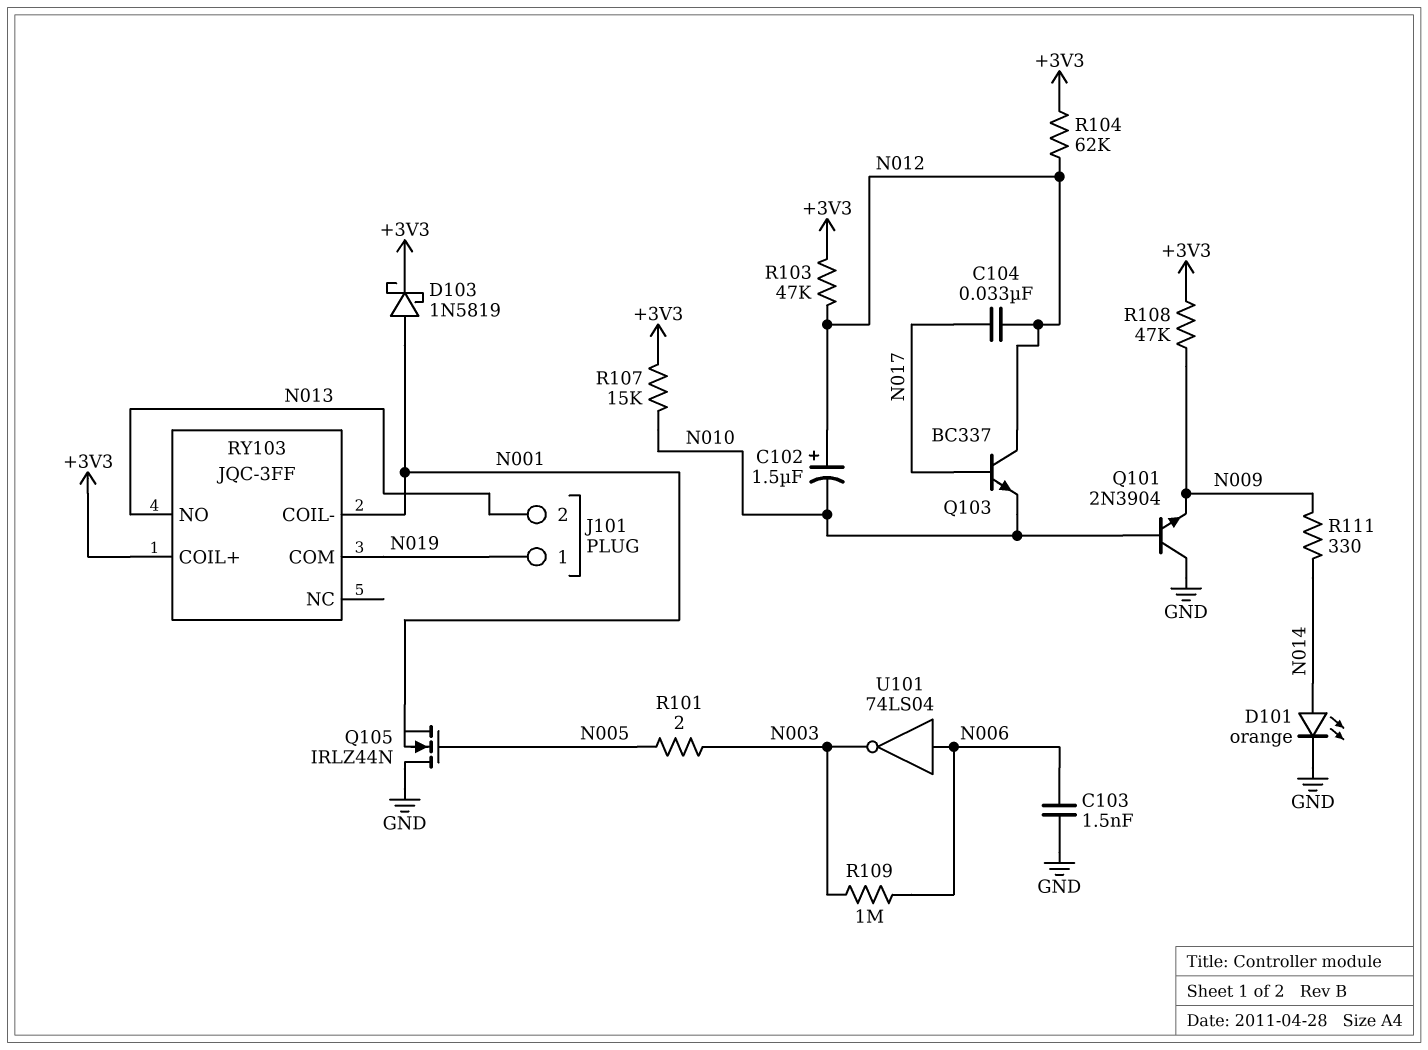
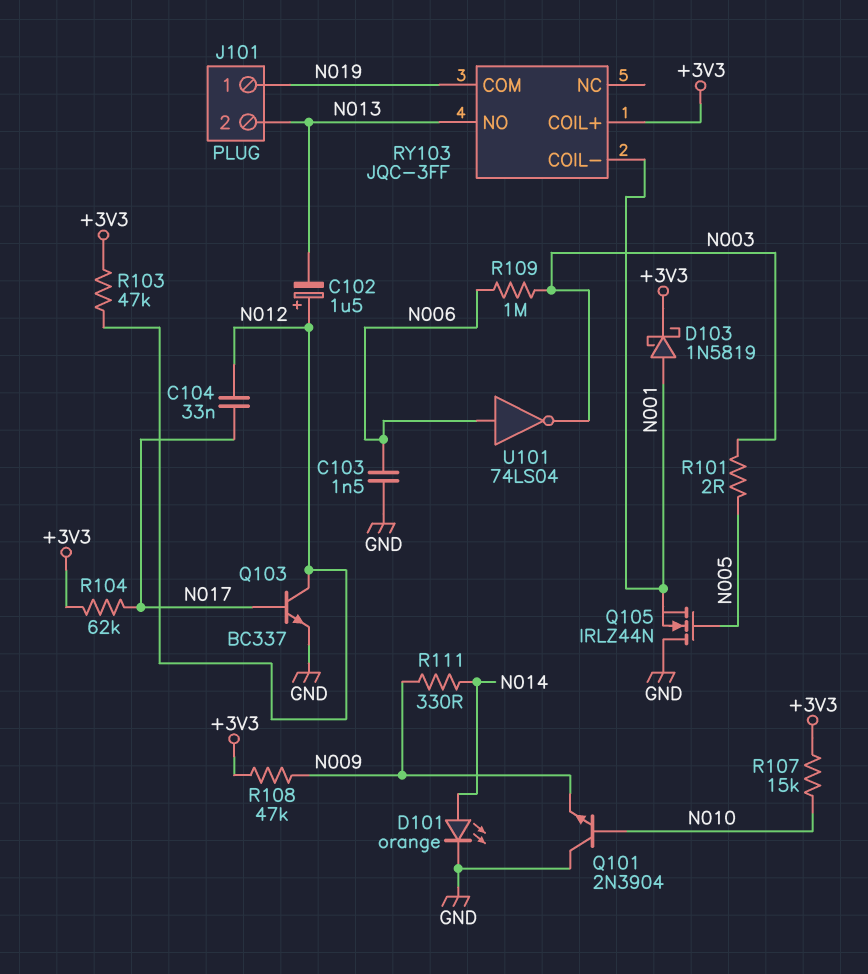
C102: 1.5uF (plus N012, minus N010) -> 1.5uF (plus N012, minus N013)
Q103: NPN BC337 (B N017, C N012, E N010) -> NPN BC337 (B N017, C N012, E GND)
R104: 62k (+3V3, N012) -> 62k (+3V3, N017)

